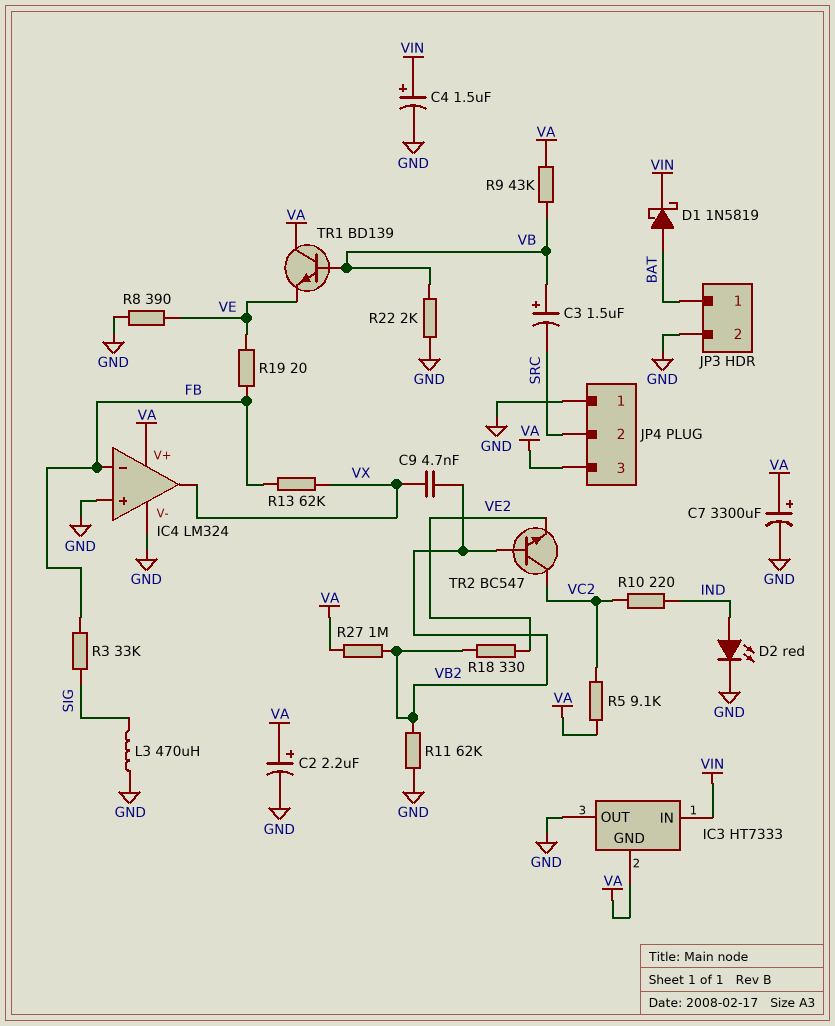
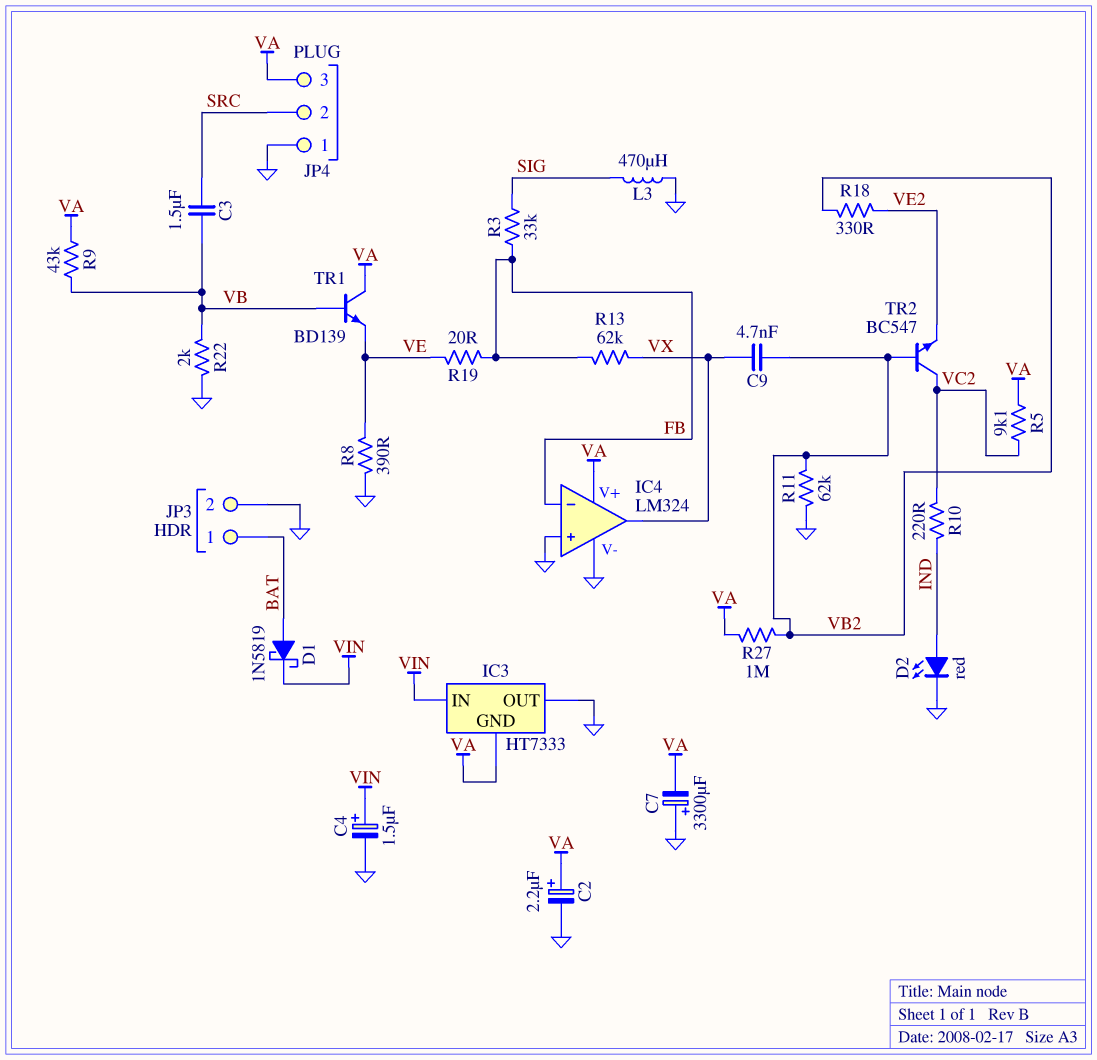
C3: 1.5uF (plus VB, minus SRC) -> 1.5uF (SRC, VB)
C7: 3300uF (plus VA, minus GND) -> 3300uF (plus GND, minus VA)

